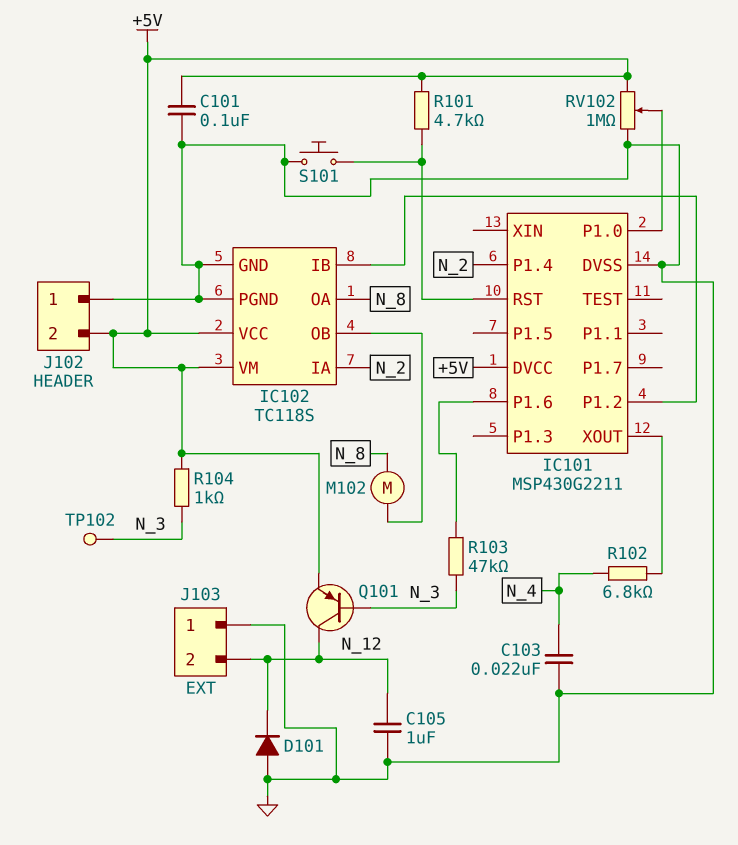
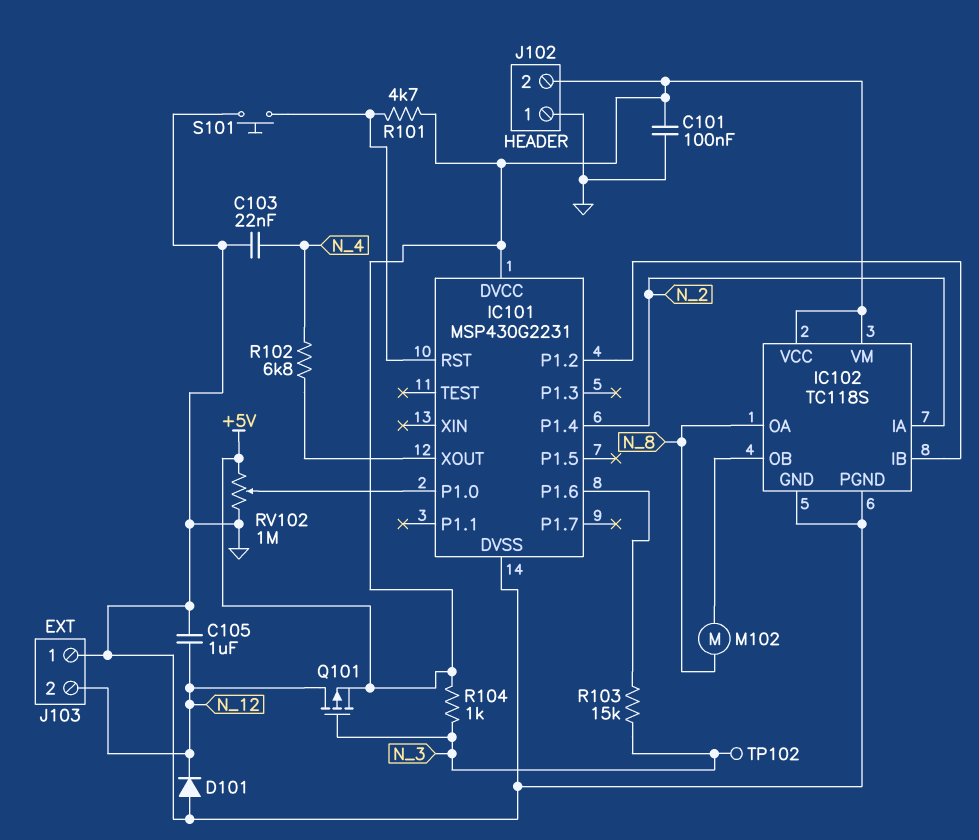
IC101: MSP430G2211 -> MSP430G2231
Q101: PNP (B N_3, C N_12, E +5V) -> PMOS (G N_3, D N_12, S +5V)
R103: 47k (IC101/P1.6, N_3) -> 15k (IC101/P1.6, N_3)

